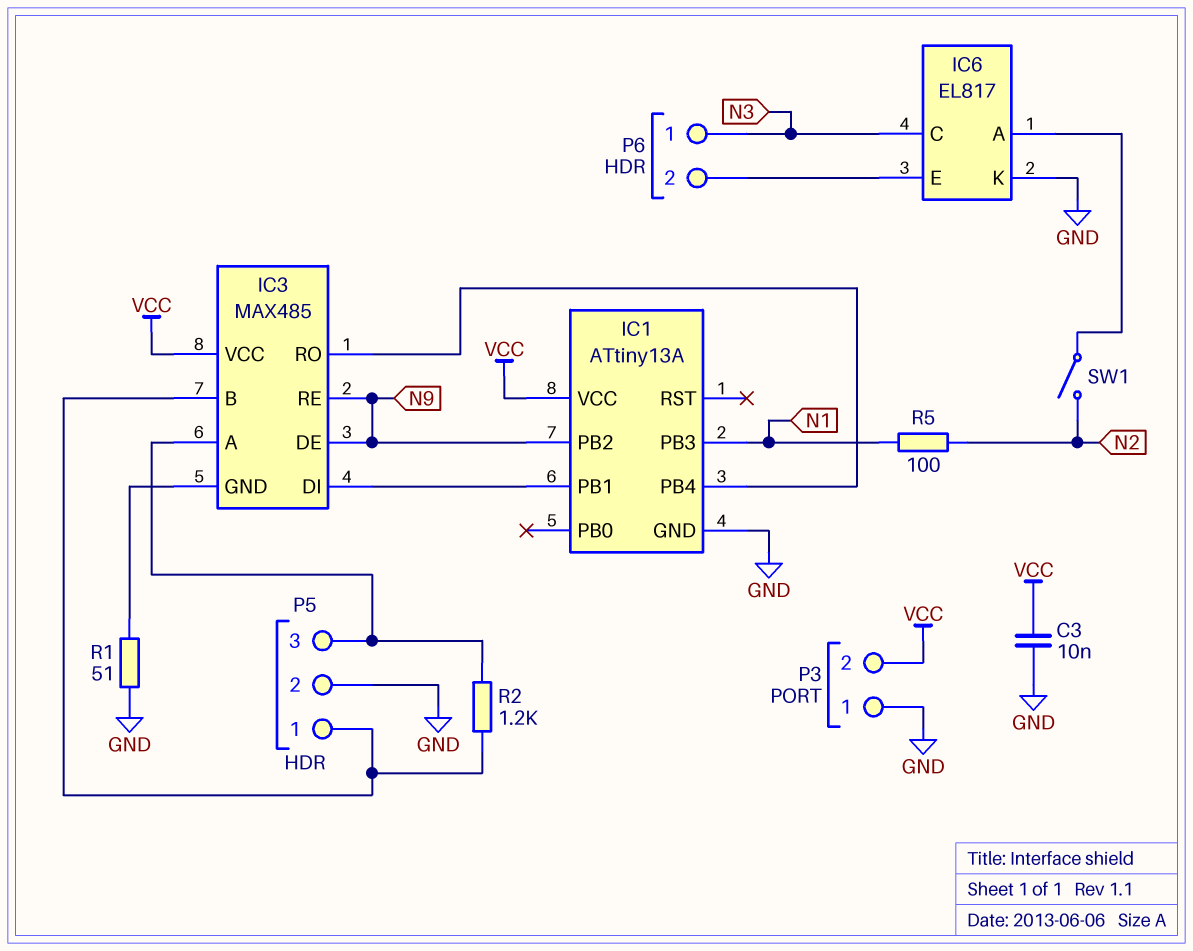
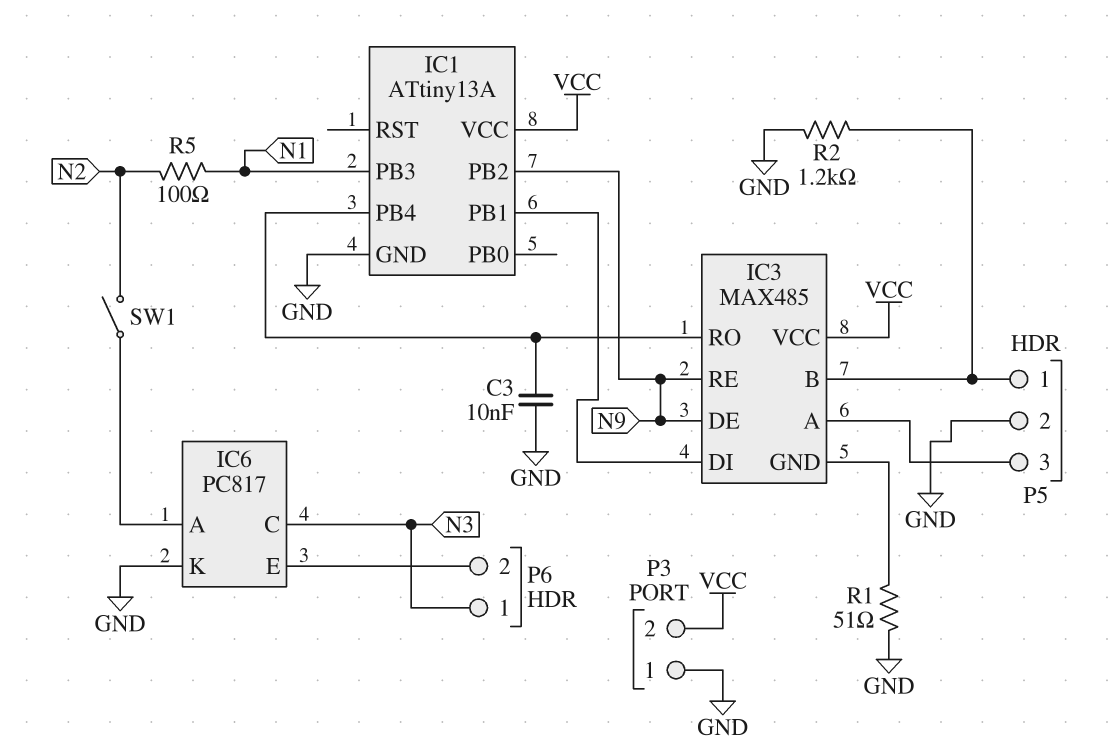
C3: 10nF (GND, VCC) -> 10nF (GND, IC1/PB4)
IC6: EL817 -> PC817
R2: 1.2k (IC3/A, IC3/B) -> 1.2k (GND, IC3/B)

